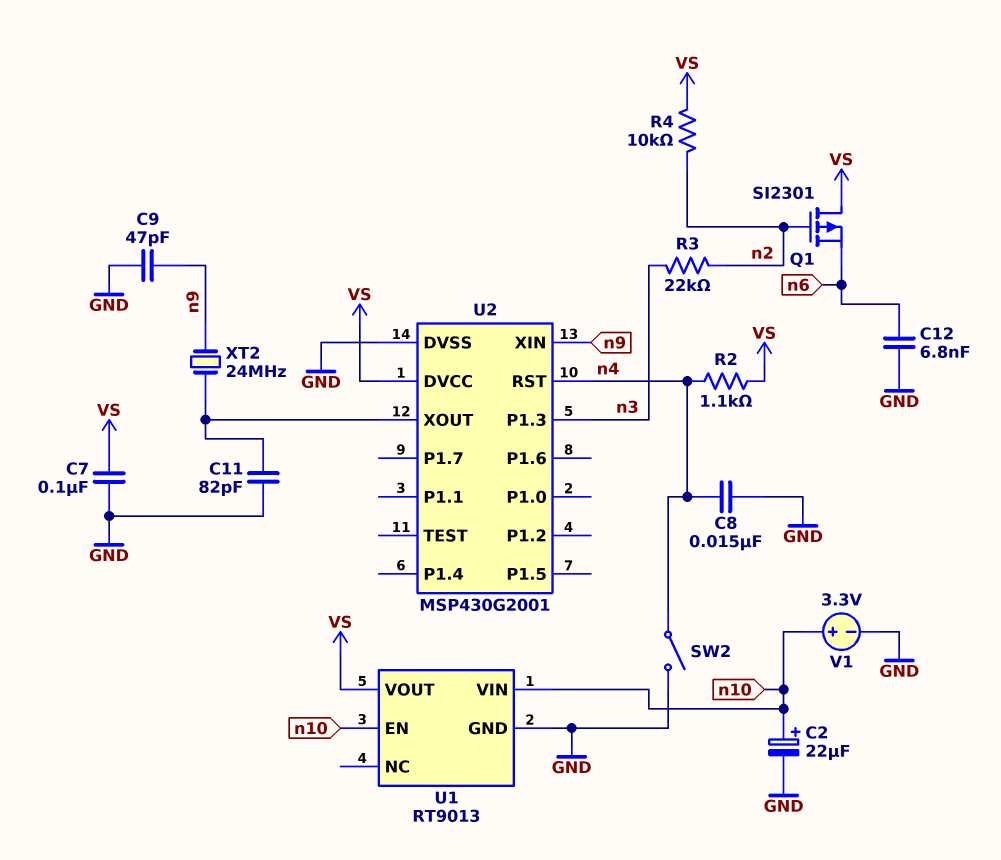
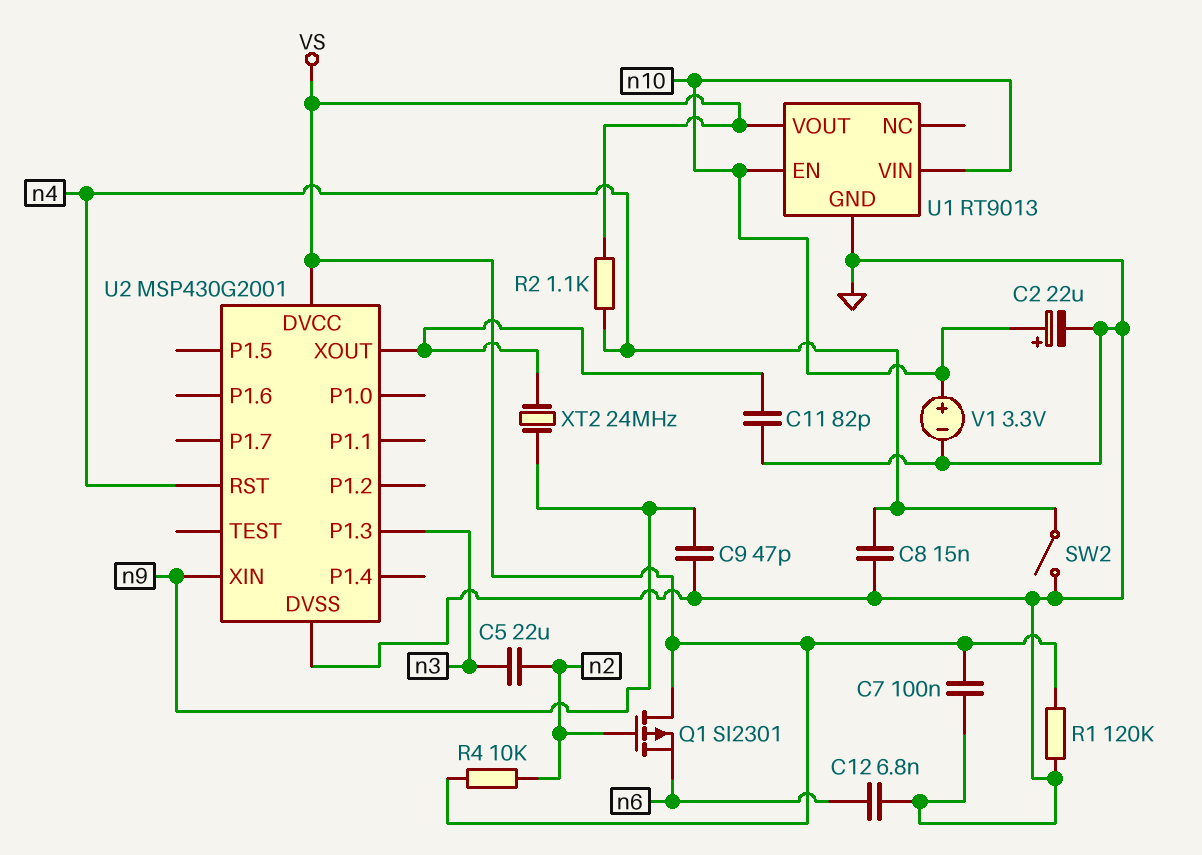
C5: none -> 22uF (n2, n3)
R1: none -> 120k (GND, VS)
R3: 22k (n2, n3) -> none

